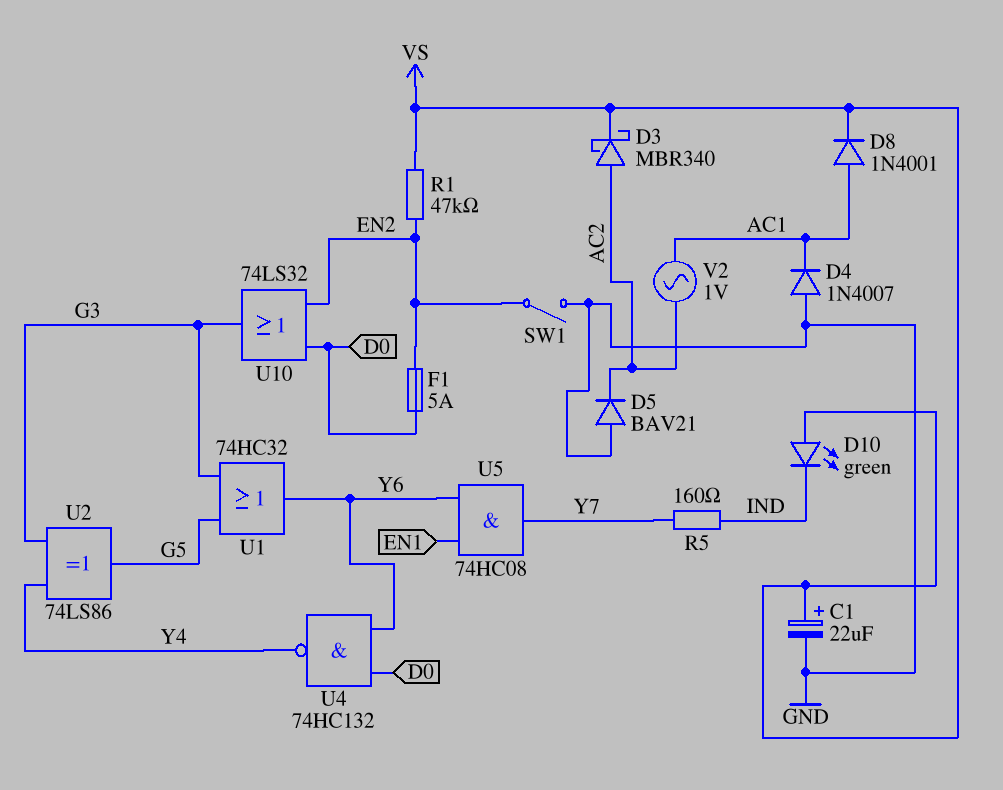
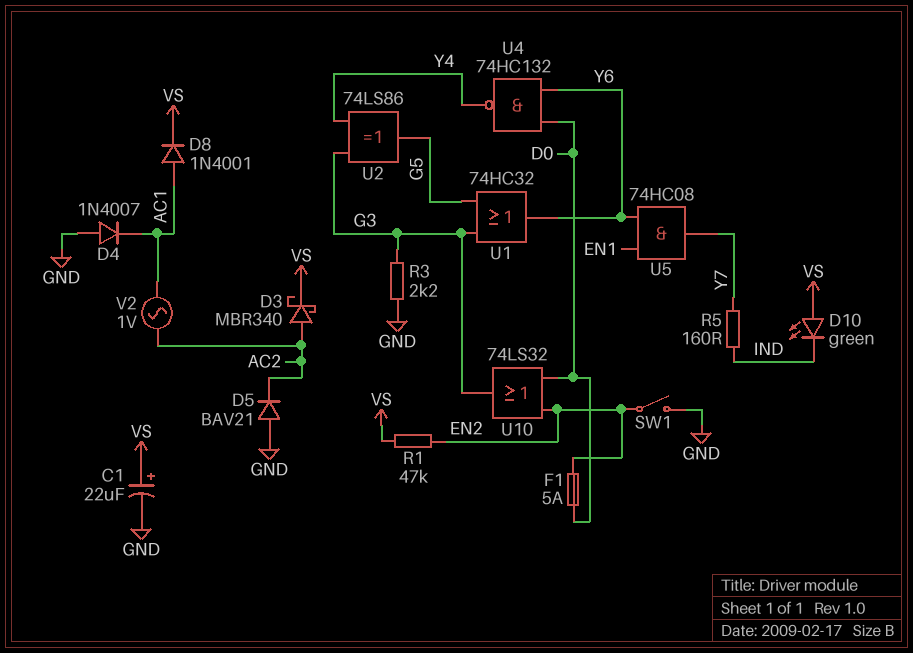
R3: none -> 2.2k (G3, GND)

